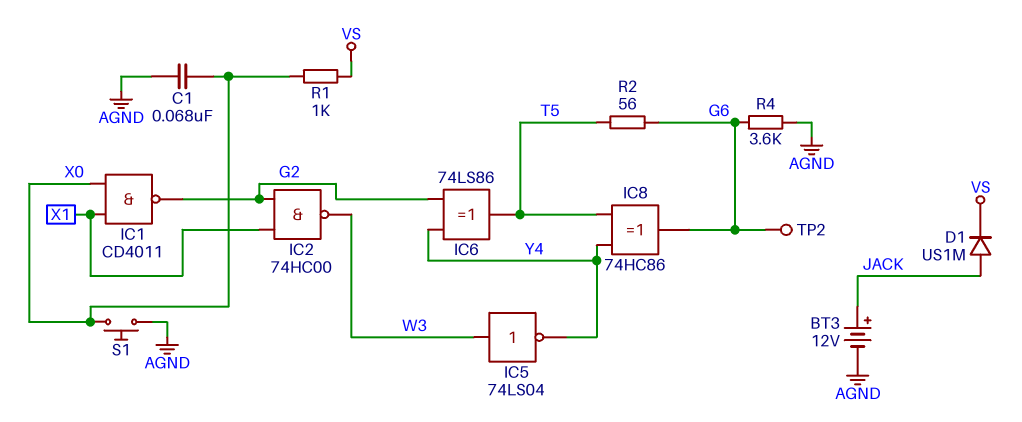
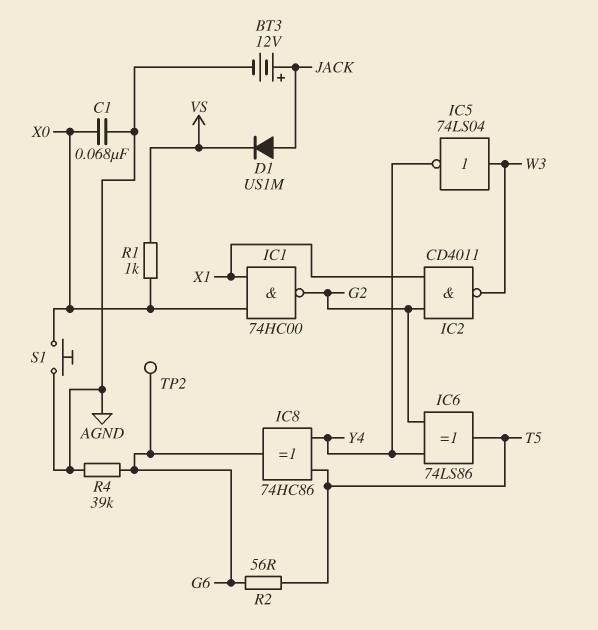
IC1: NAND CD4011 (in X0, in X1, out G2) -> NAND 74HC00 (in X0, in X1, out G2)
IC2: NAND 74HC00 (in G2, in X1, out W3) -> NAND CD4011 (in G2, in X1, out W3)
R4: 3.6k (AGND, G6) -> 39k (AGND, G6)

